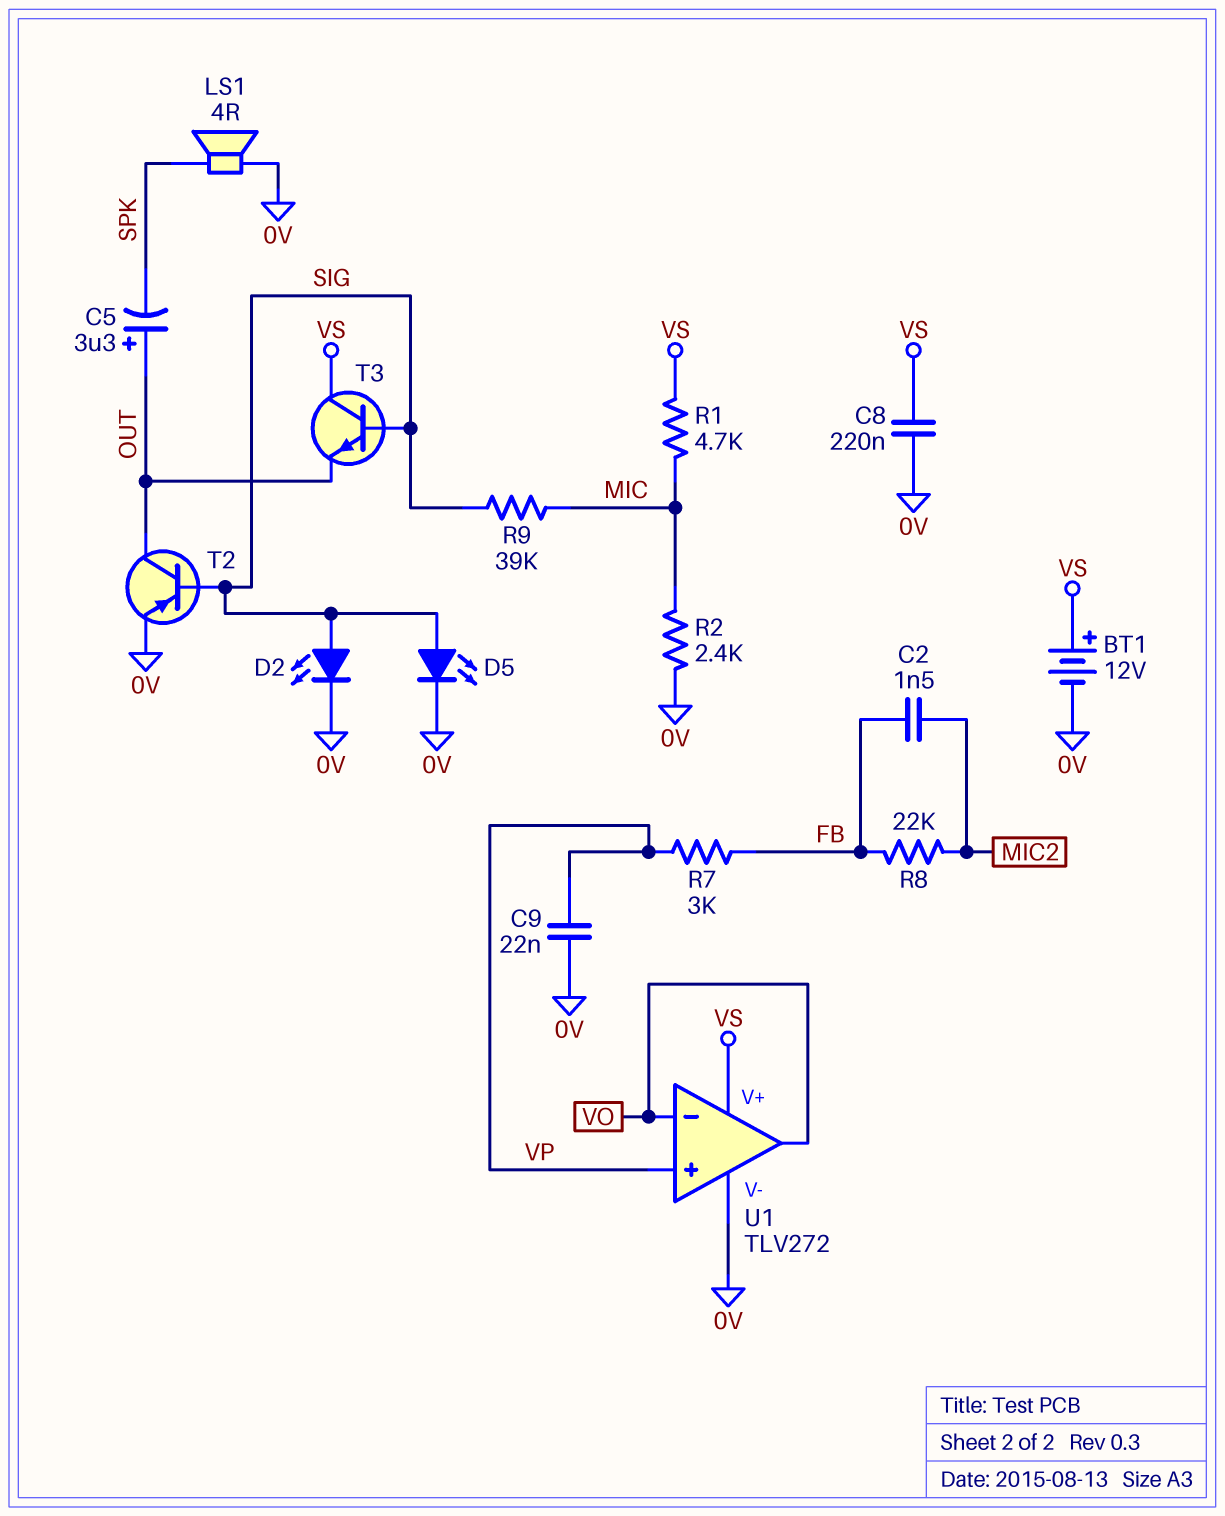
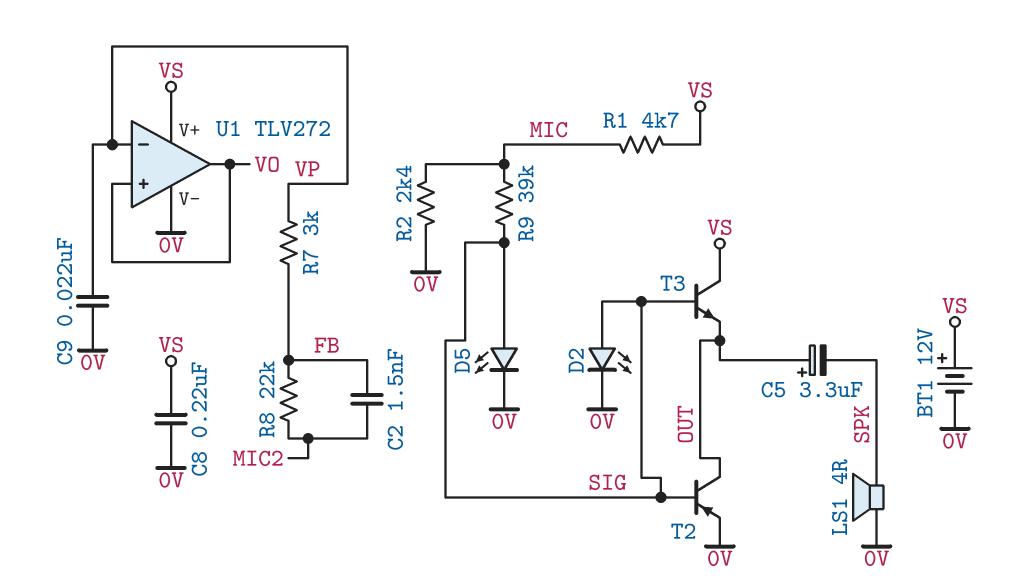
U1 pin in+: VP -> VO
U1 pin in-: VO -> VP

